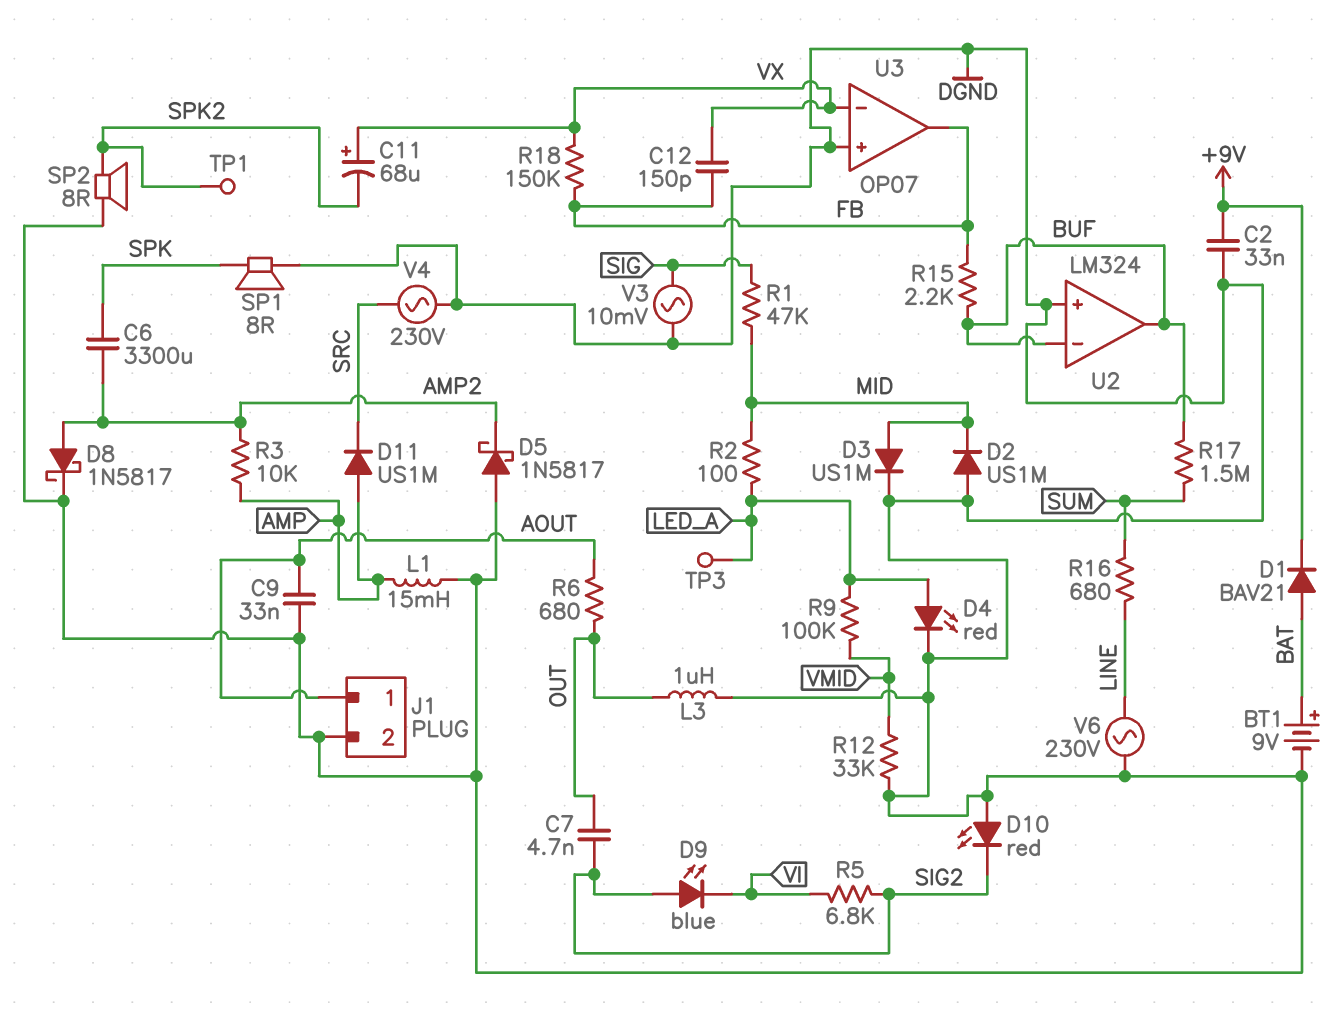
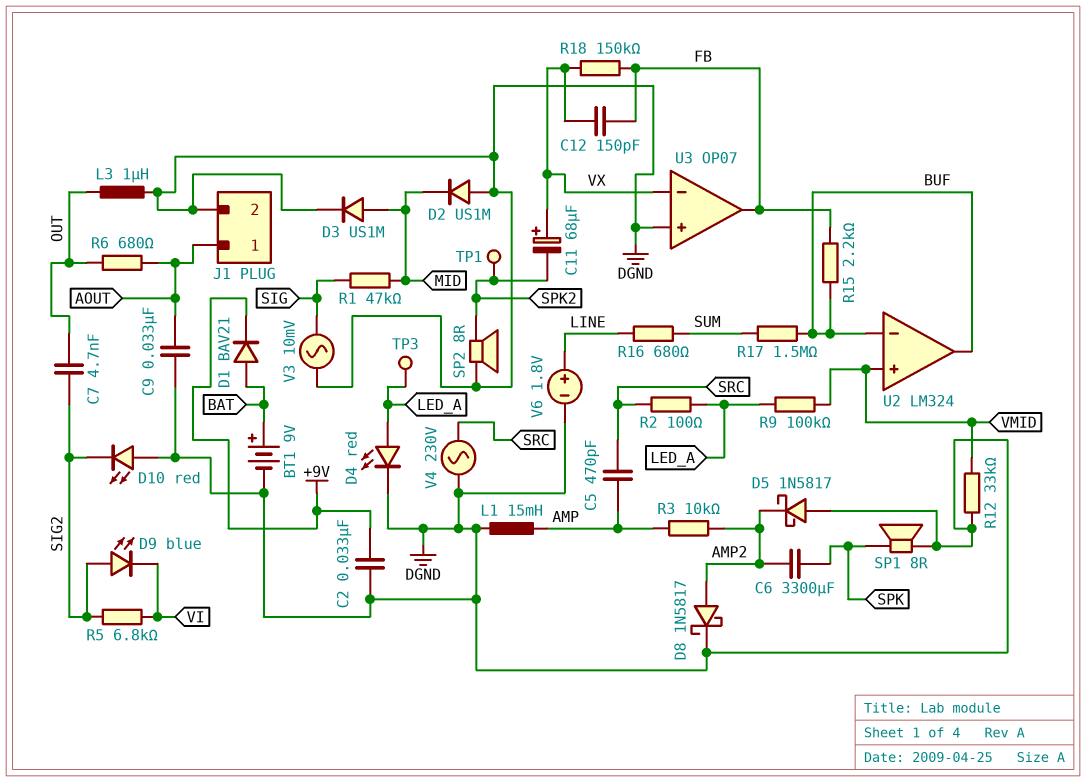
C5: none -> 470pF (AMP, SRC)
D11: diode US1M (A AMP, K SRC) -> none
R2: 100 (LED_A, MID) -> 100 (LED_A, SRC)
U2 pin in+: DGND -> VMID
V6: AC 230V (DGND, LINE) -> 1.8V (plus LINE, minus DGND)

